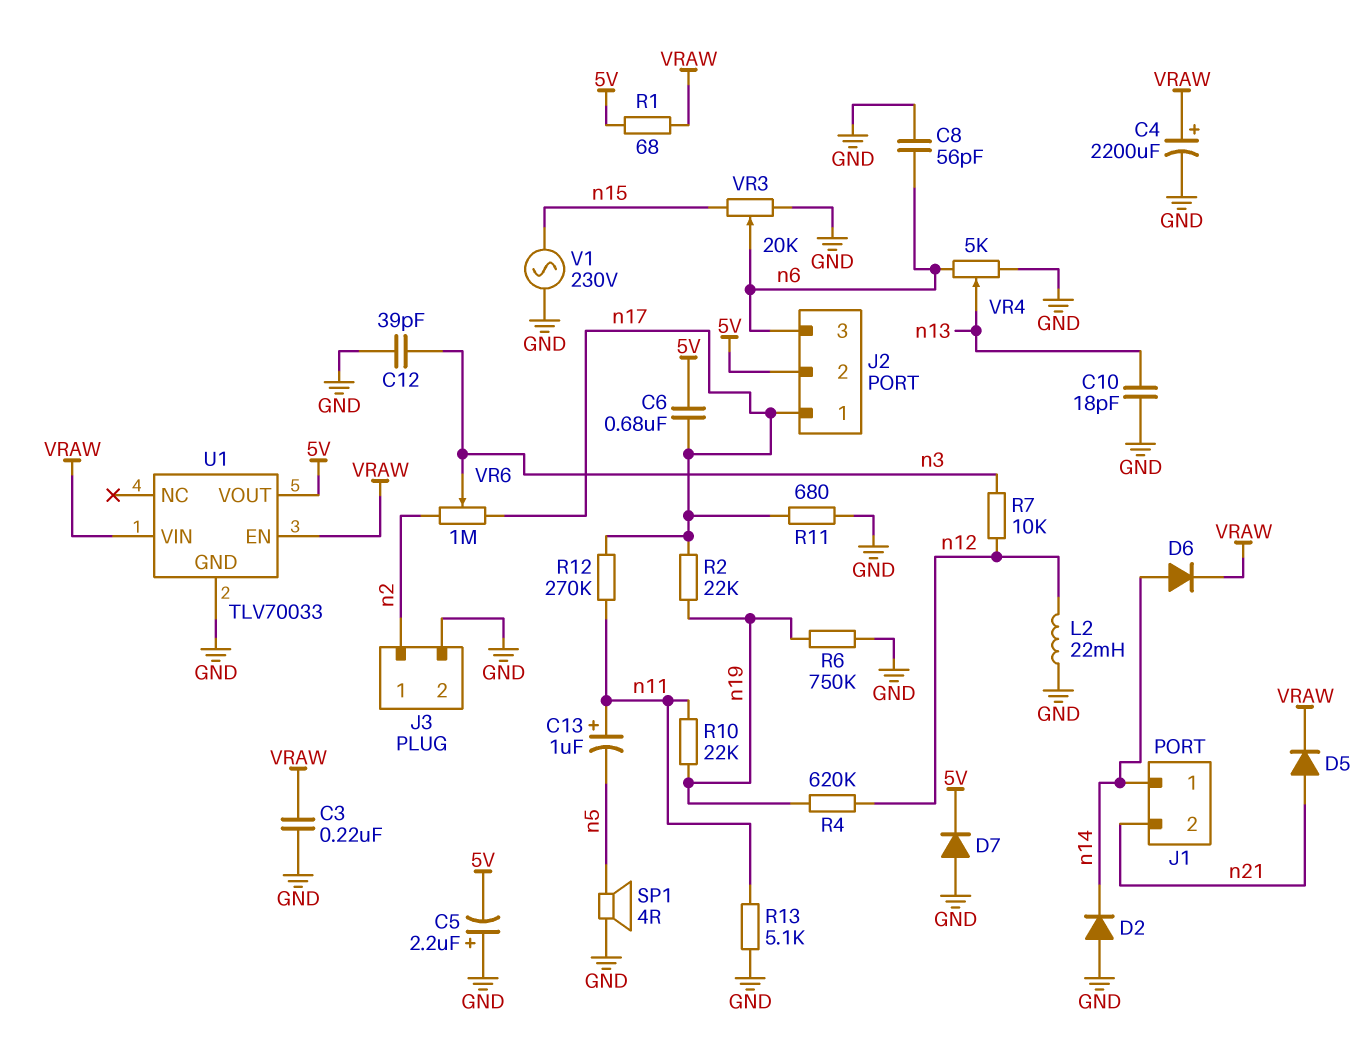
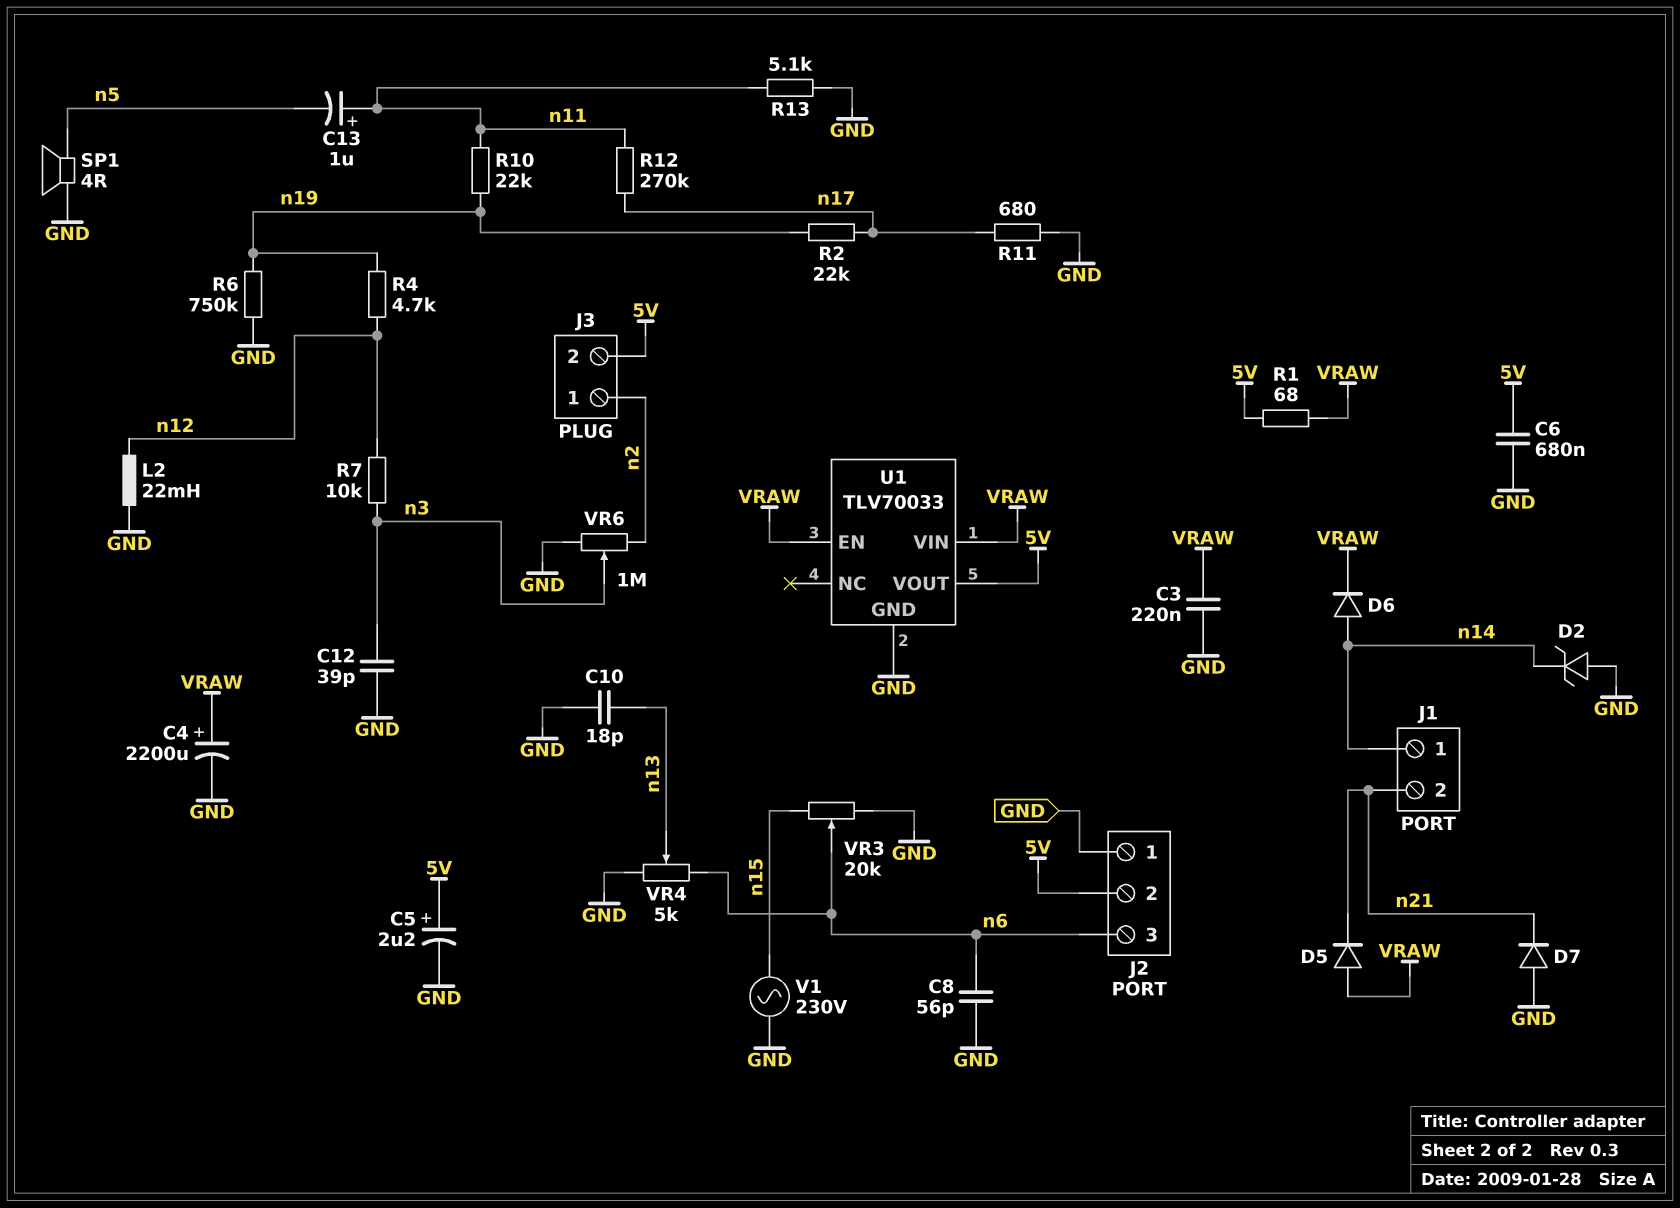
C5: 2.2uF (plus GND, minus 5V) -> 2.2uF (plus 5V, minus GND)
C6: 680nF (5V, n17) -> 680nF (5V, GND)
D2: diode (A GND, K n14) -> zener (A GND, K n14)
D5: diode (A n21, K VRAW) -> diode (A VRAW, K n21)
D7: diode (A GND, K 5V) -> diode (A GND, K n21)
J2 pin 1: n17 -> GND
J3 pin 2: GND -> 5V
R4: 620k (n12, n19) -> 4.7k (n12, n19)
VR6: 1M (n2, n17, wiper n3) -> 1M (GND, n2, wiper n3)

